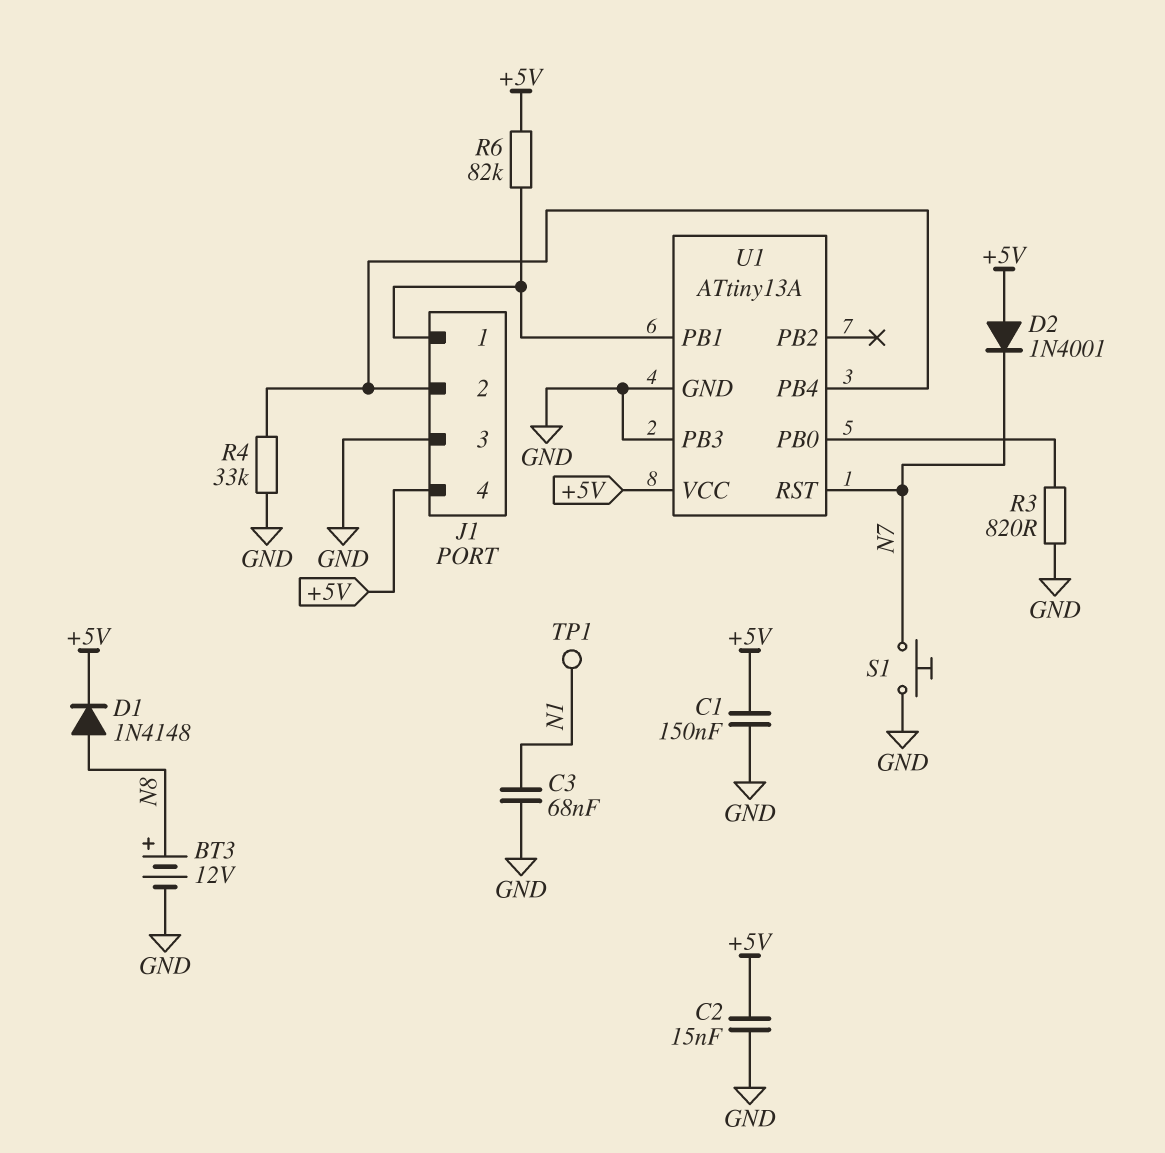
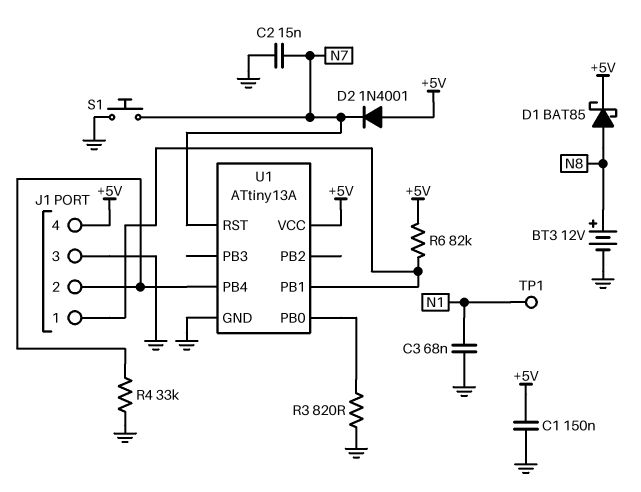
C2: 15nF (+5V, GND) -> 15nF (GND, N7)
D1: diode 1N4148 (A N8, K +5V) -> schottky BAT85 (A N8, K +5V)
U1 pin PB3: GND -> none

